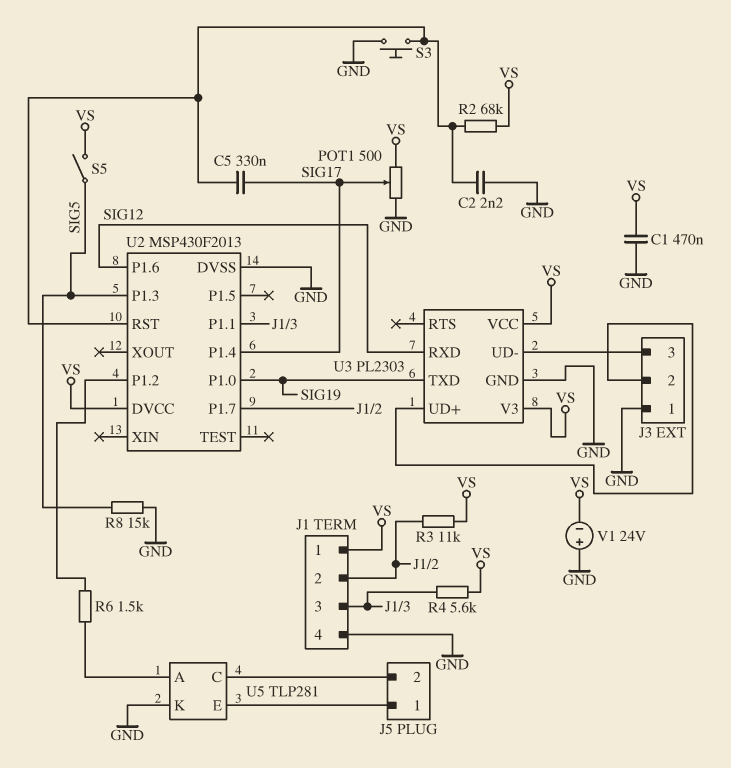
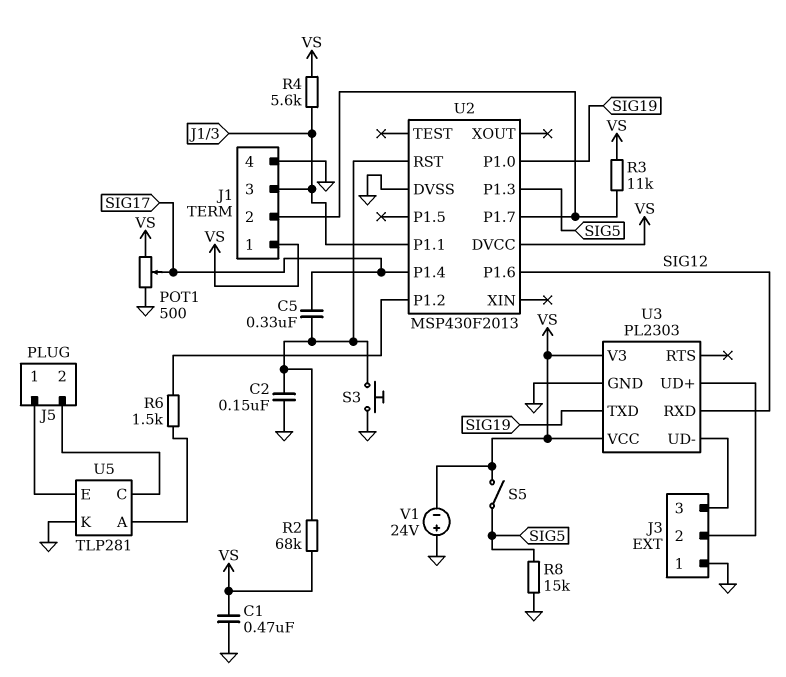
C2: 2.2nF (GND, U2/RST) -> 150nF (GND, U2/RST)

